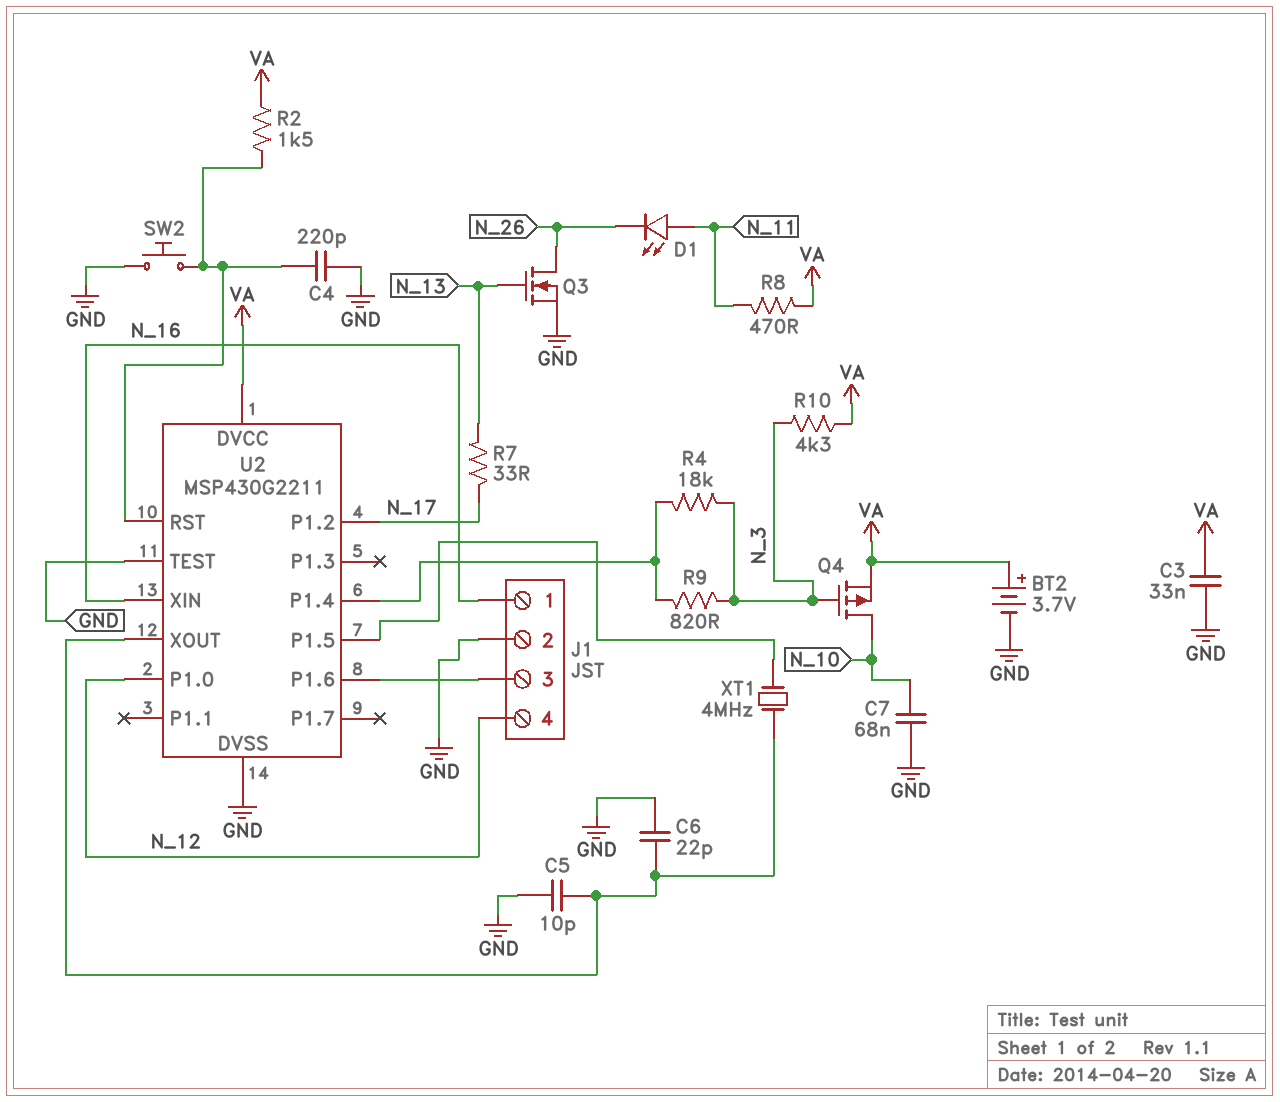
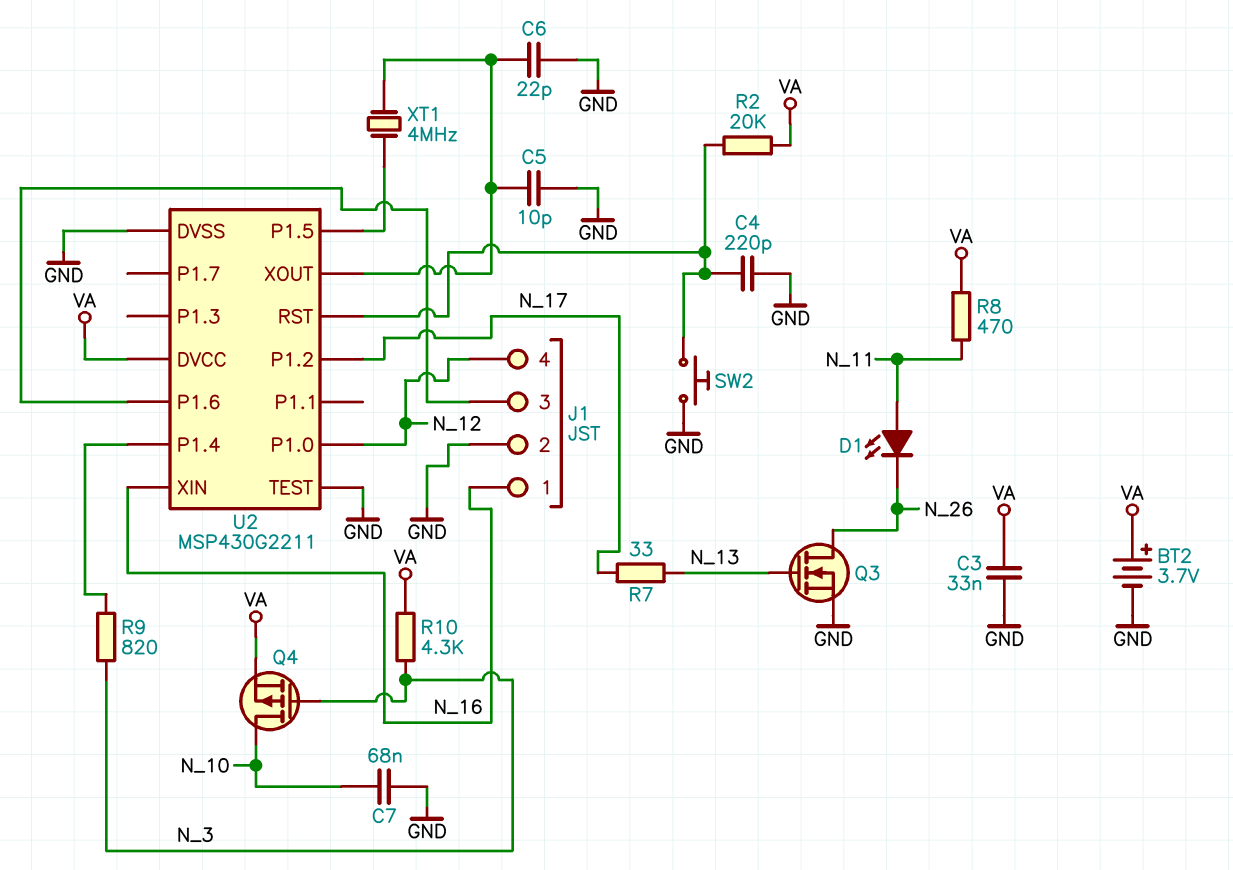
R2: 1.5k (U2/RST, VA) -> 20k (U2/RST, VA)
R4: 18k (N_3, U2/P1.4) -> none

